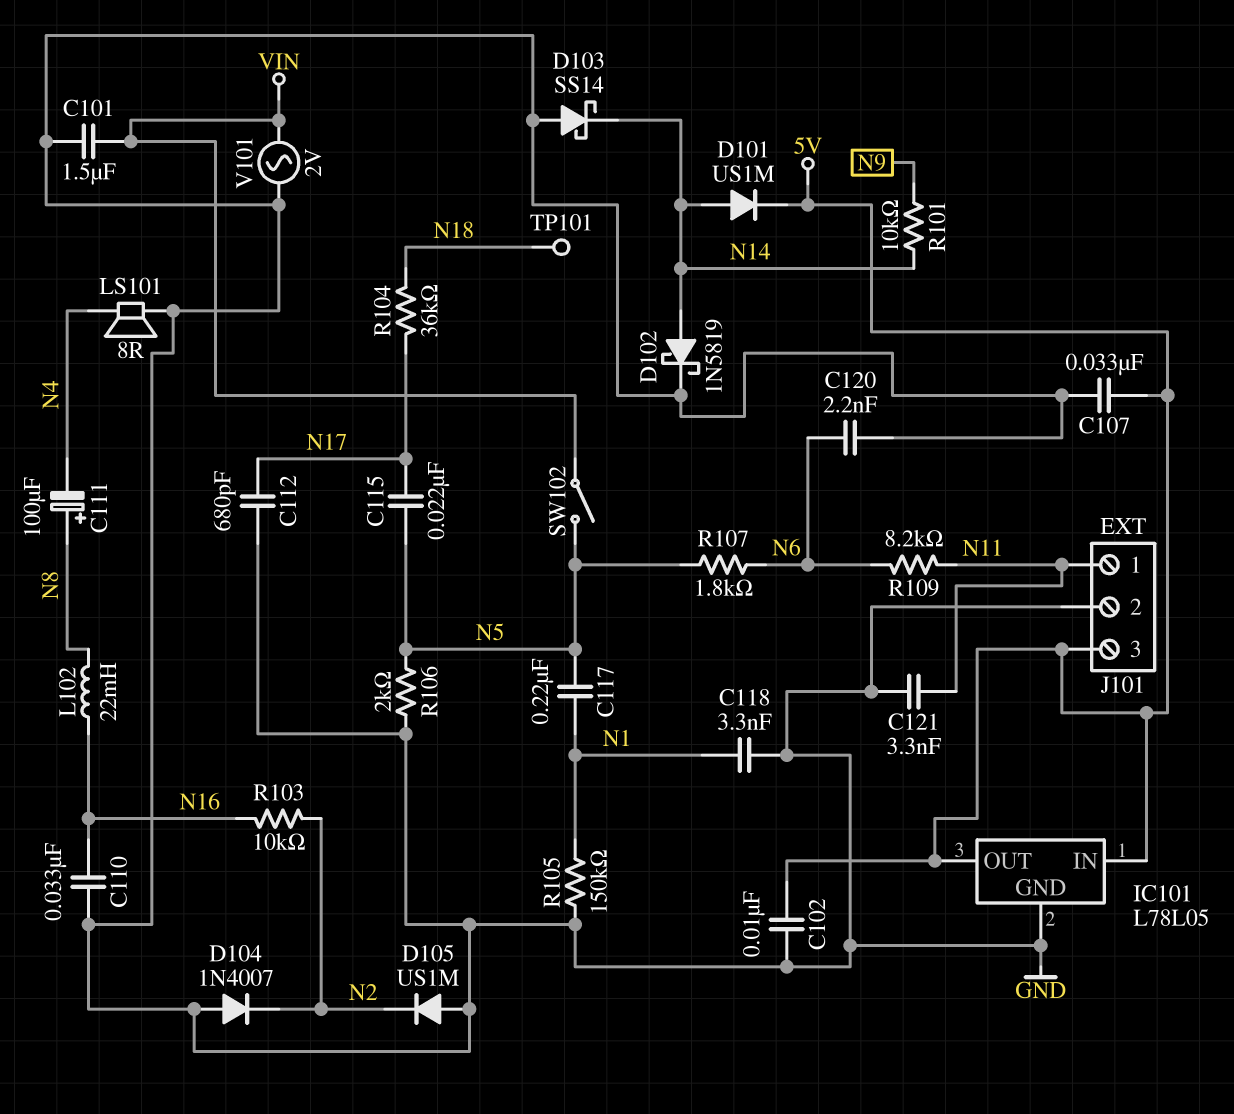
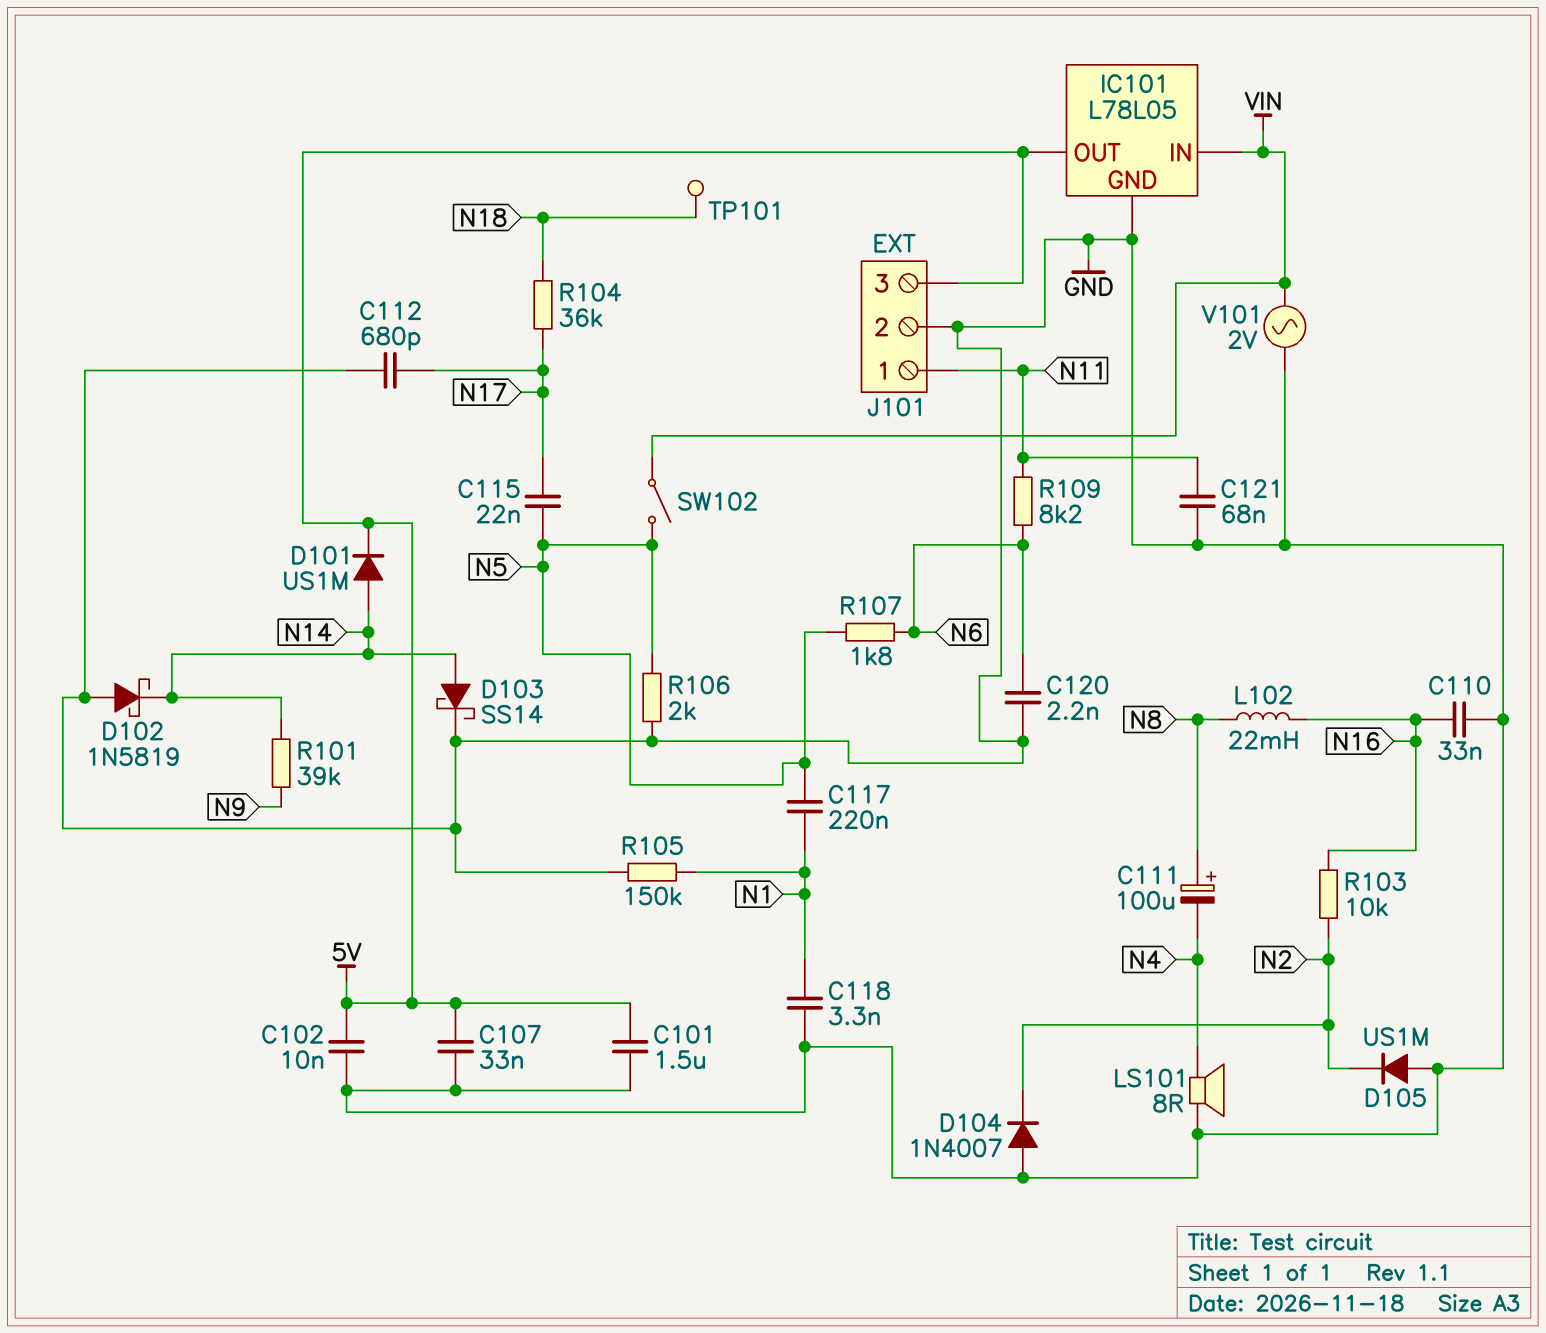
C101: 1.5uF (GND, VIN) -> 1.5uF (5V, GND)
C121: 3.3nF (GND, N11) -> 68nF (GND, N11)
D102: schottky 1N5819 (A N14, K GND) -> schottky 1N5819 (A GND, K N14)
D103: schottky SS14 (A GND, K N14) -> schottky SS14 (A N14, K GND)
IC101 pin IN: 5V -> VIN
R101: 10k (N9, N14) -> 39k (N9, N14)

